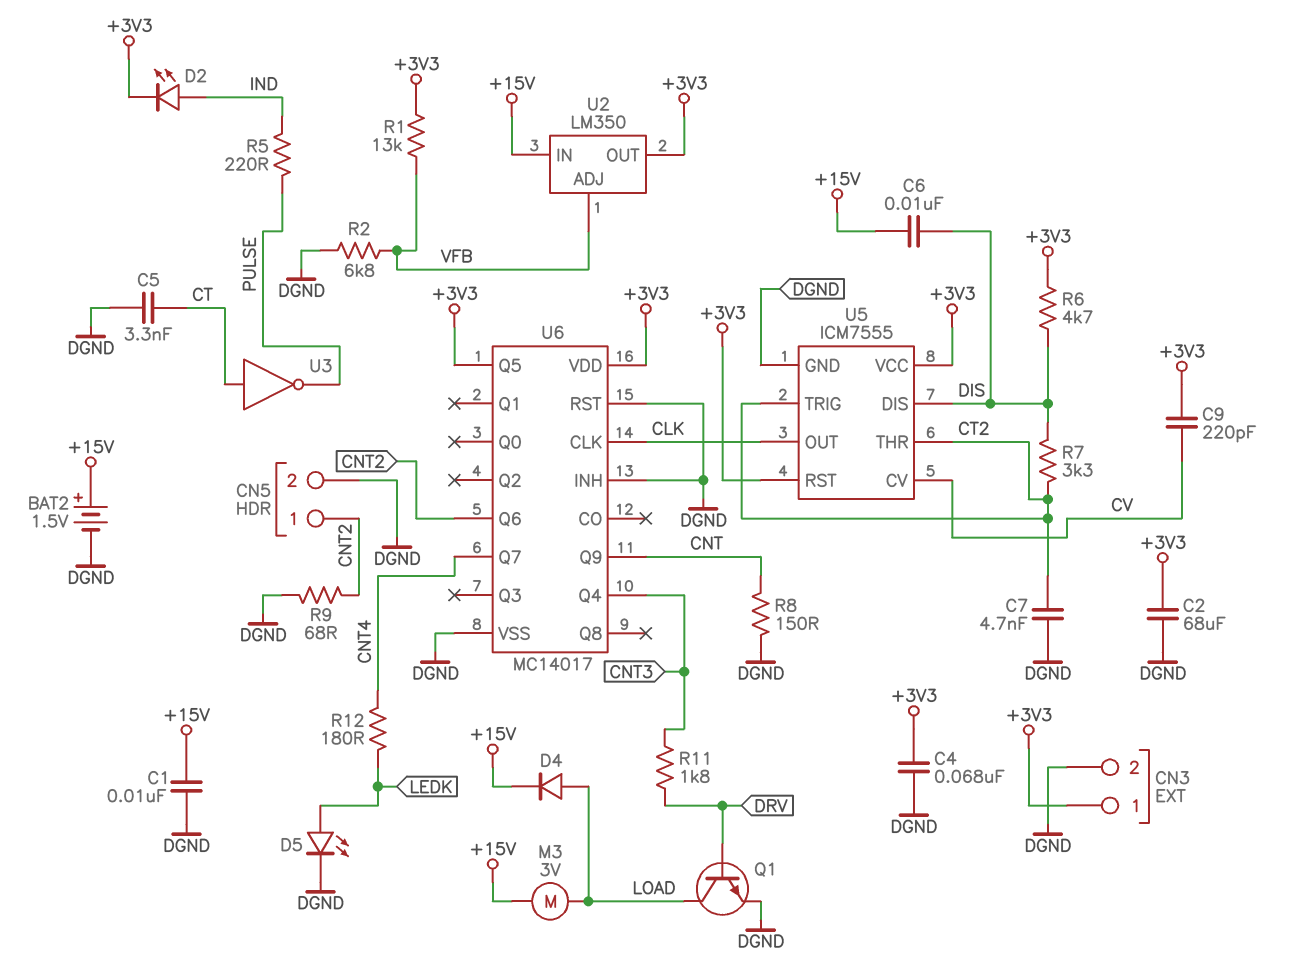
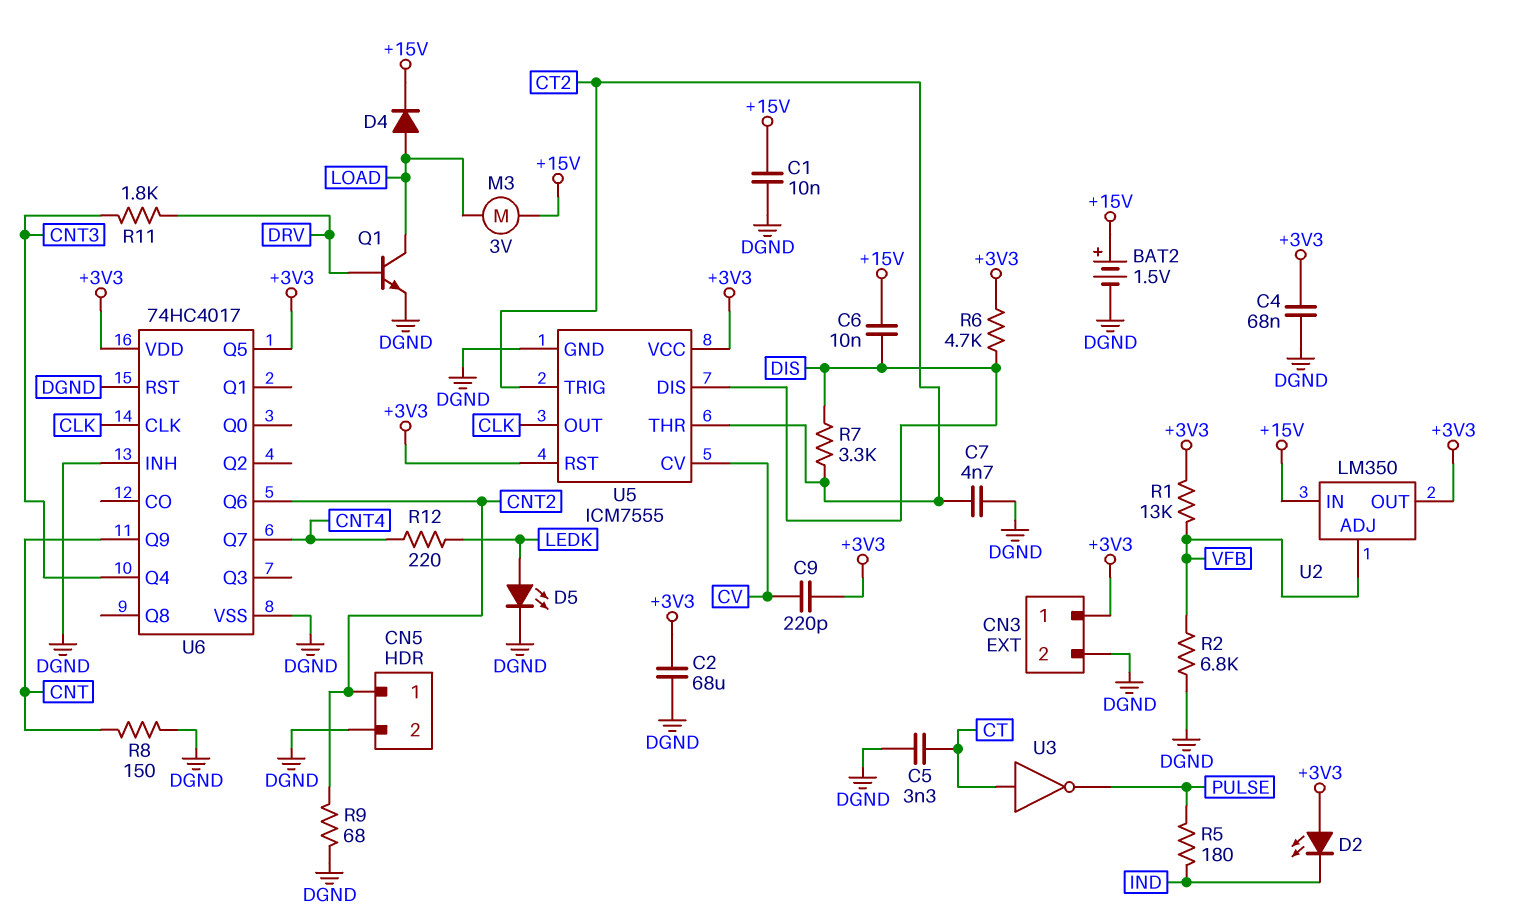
D2: LED (A IND, K +3V3) -> LED (A +3V3, K IND)
R5: 220 (IND, PULSE) -> 180 (IND, PULSE)
R12: 180 (CNT4, LEDK) -> 220 (CNT4, LEDK)
U6: MC14017 -> 74HC4017

